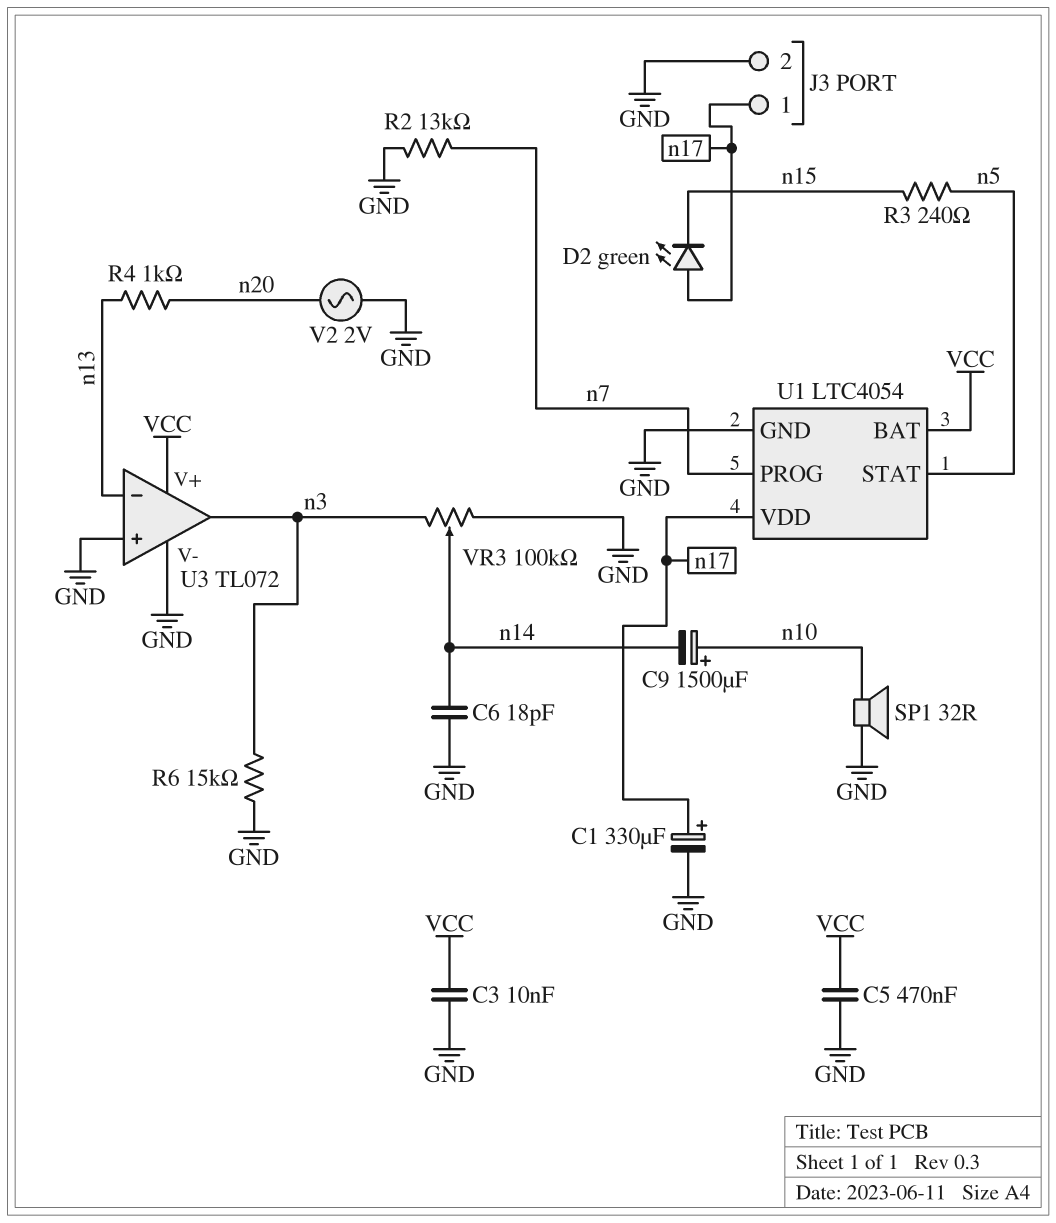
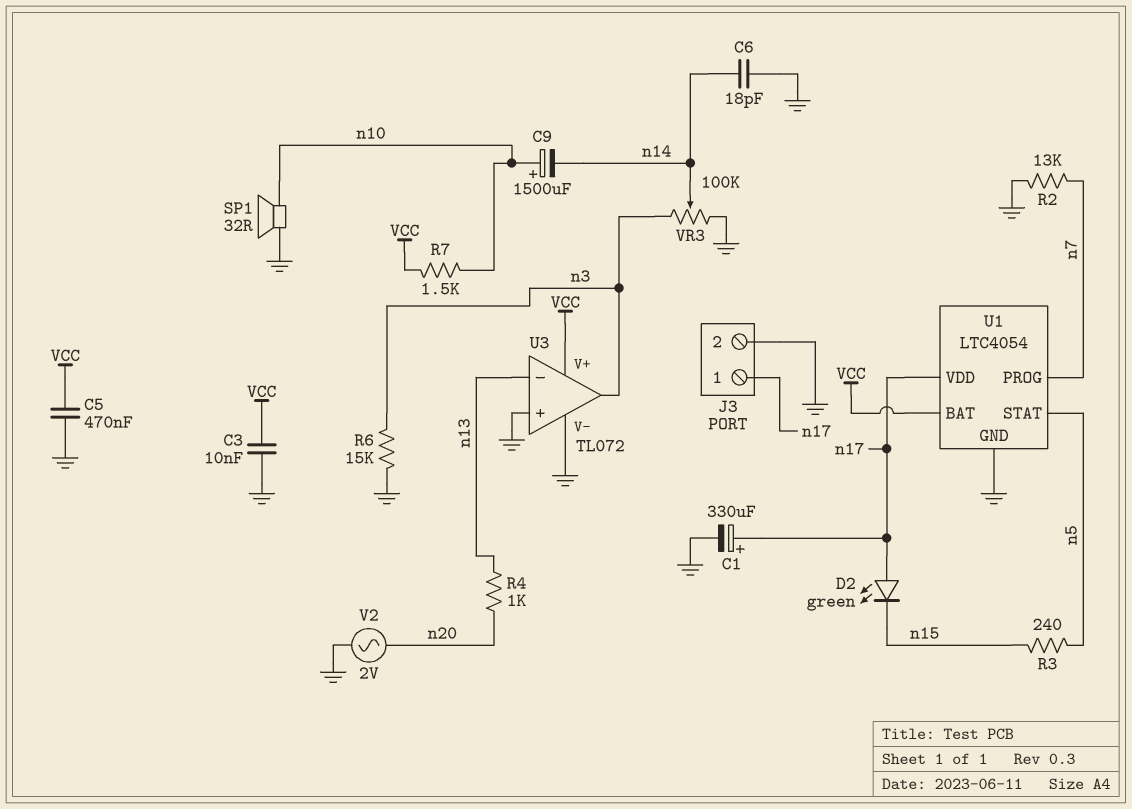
R7: none -> 1.5k (VCC, n10)

